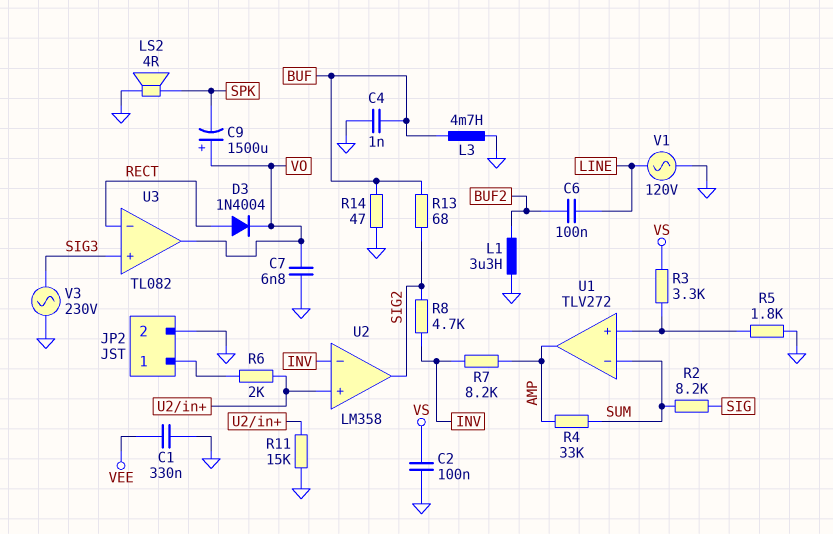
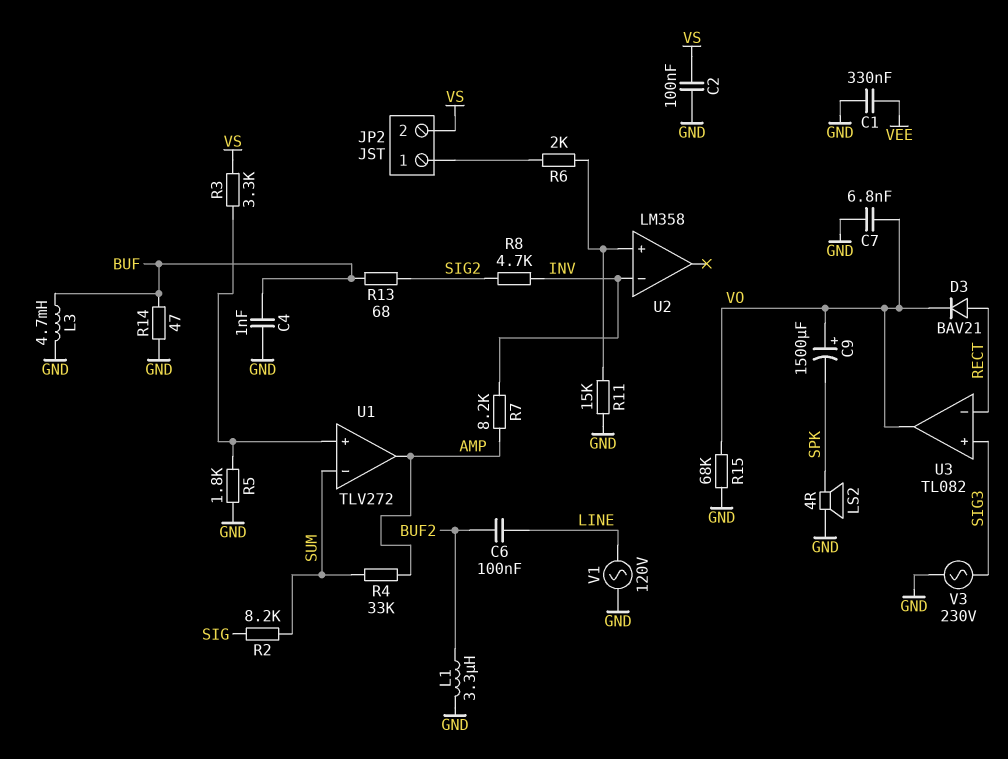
D3: diode 1N4004 (A RECT, K VO) -> diode BAV21 (A RECT, K VO)
JP2 pin 2: GND -> VS
R15: none -> 68k (GND, VO)
U2 pin out: SIG2 -> none

